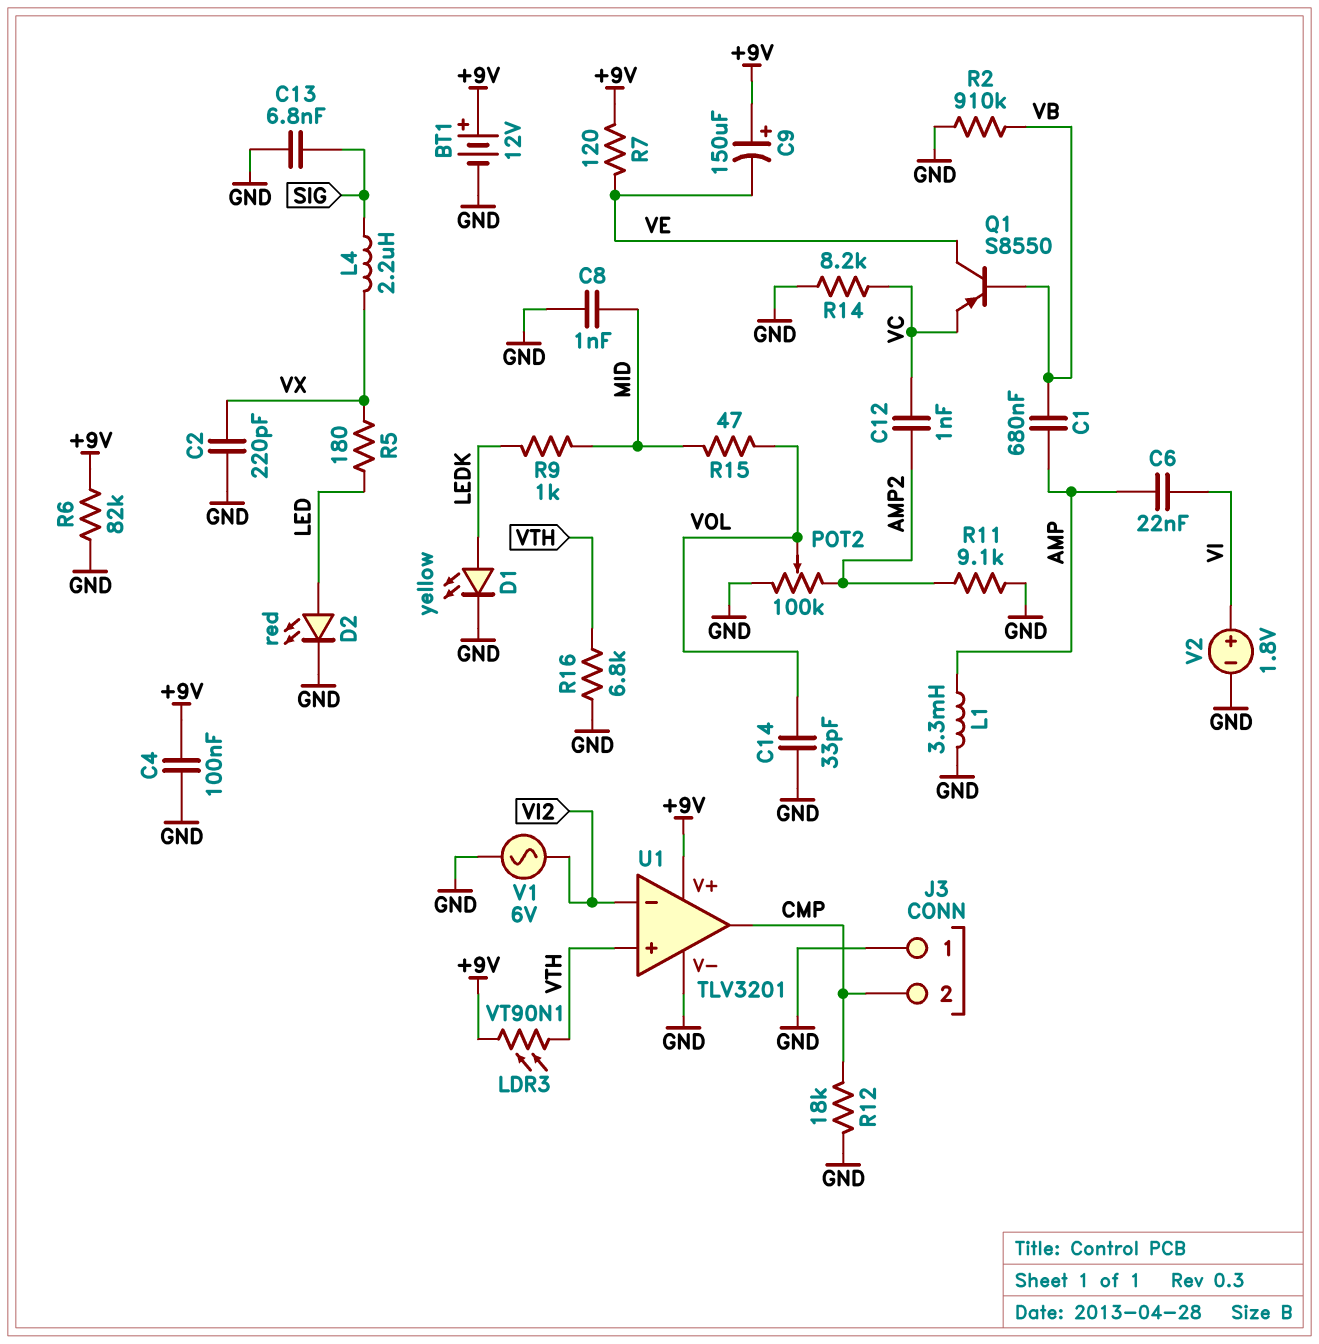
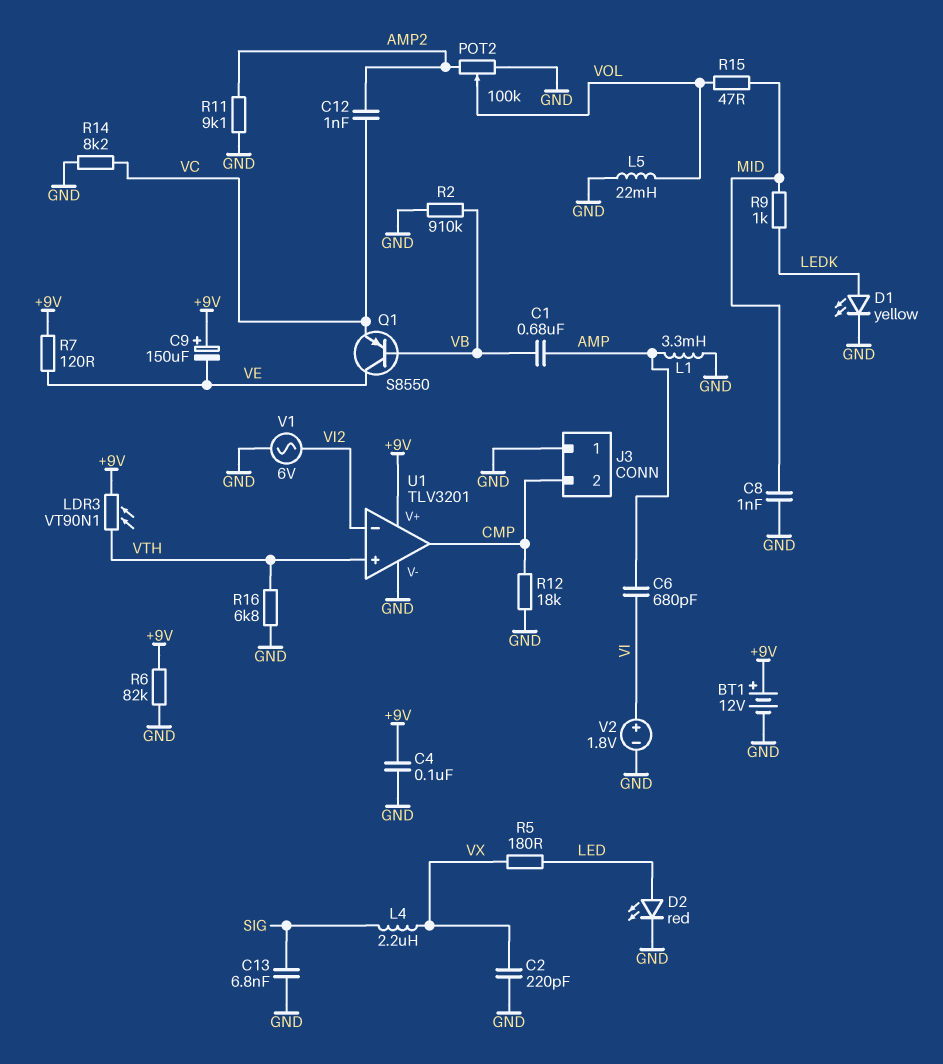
C6: 22nF (AMP, VI) -> 680pF (AMP, VI)
C14: 33pF (GND, VOL) -> none
L5: none -> 22mH (GND, VOL)

